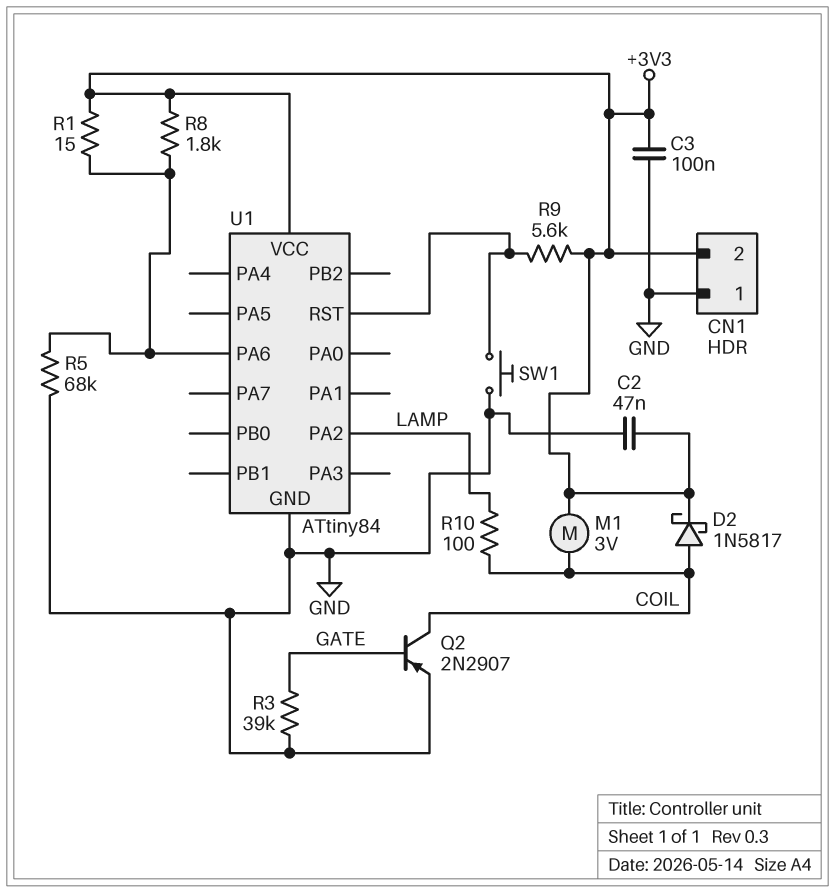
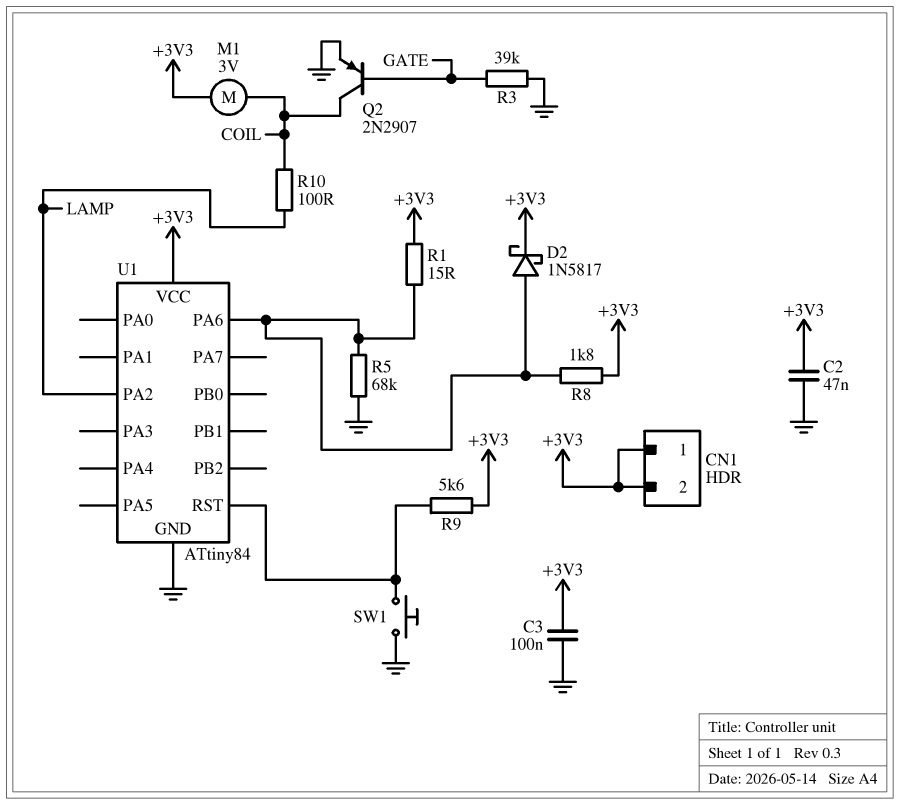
CN1 pin 1: GND -> +3V3
D2: schottky 1N5817 (A COIL, K +3V3) -> schottky 1N5817 (A U1/PA6, K +3V3)

